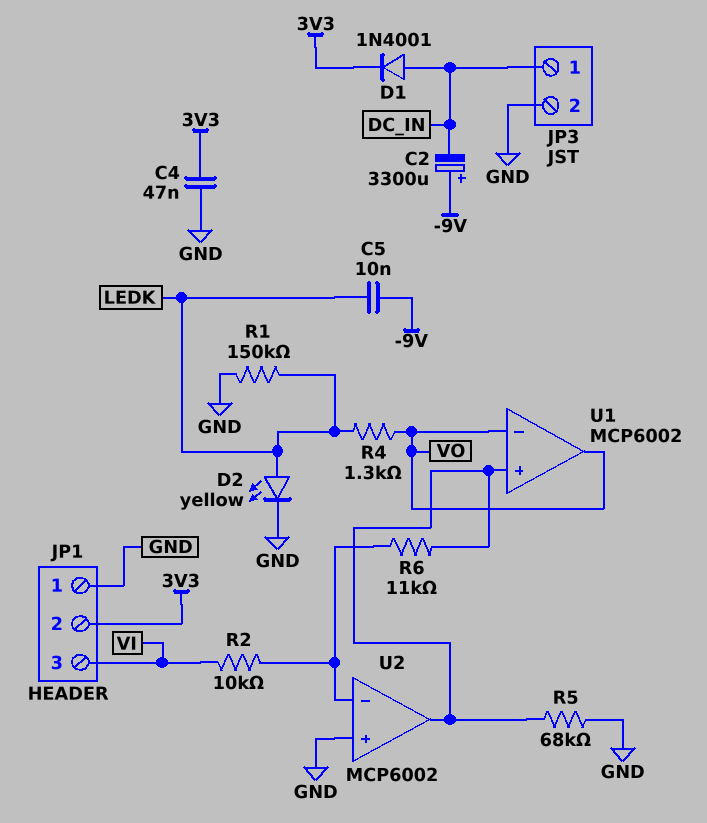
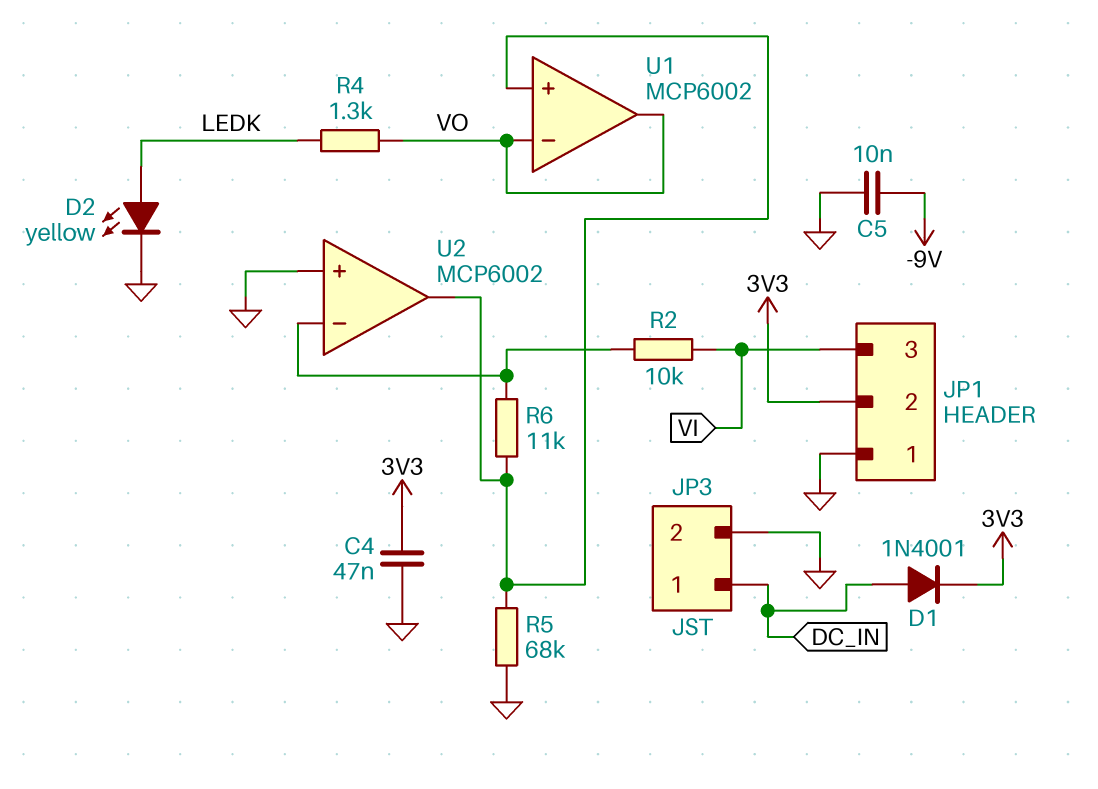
C2: 3300uF (plus -9V, minus DC_IN) -> none
C5: 10nF (-9V, LEDK) -> 10nF (-9V, GND)
R1: 150k (GND, LEDK) -> none

